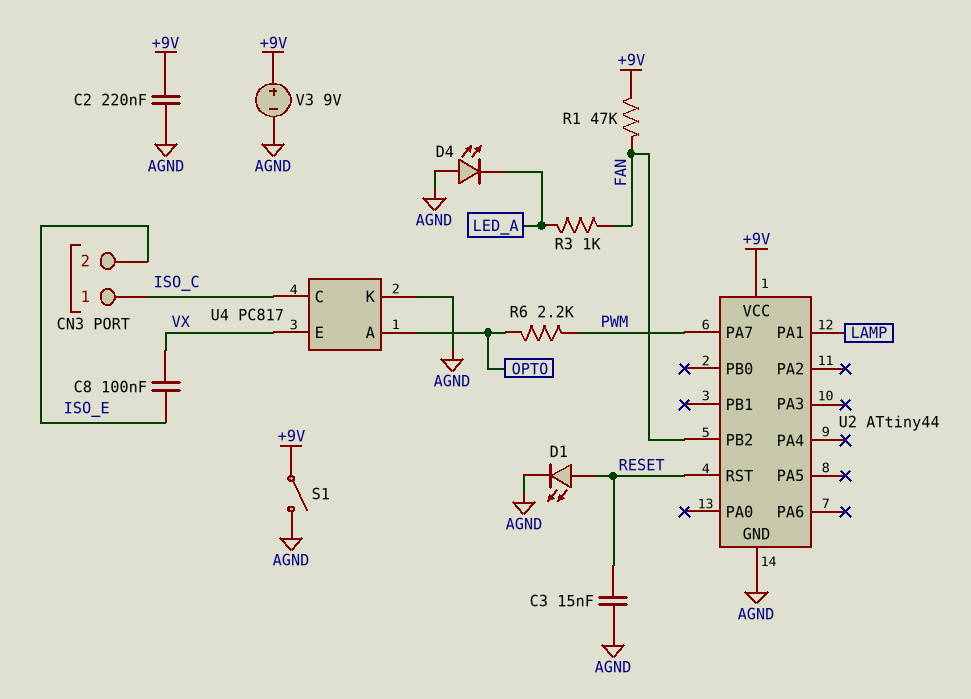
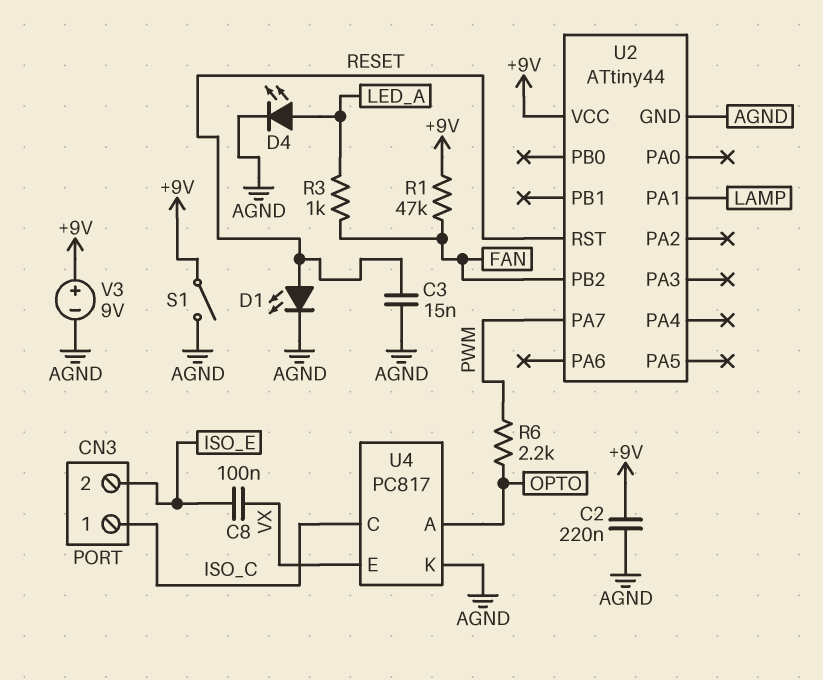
D4: LED (A AGND, K LED_A) -> LED (A LED_A, K AGND)

